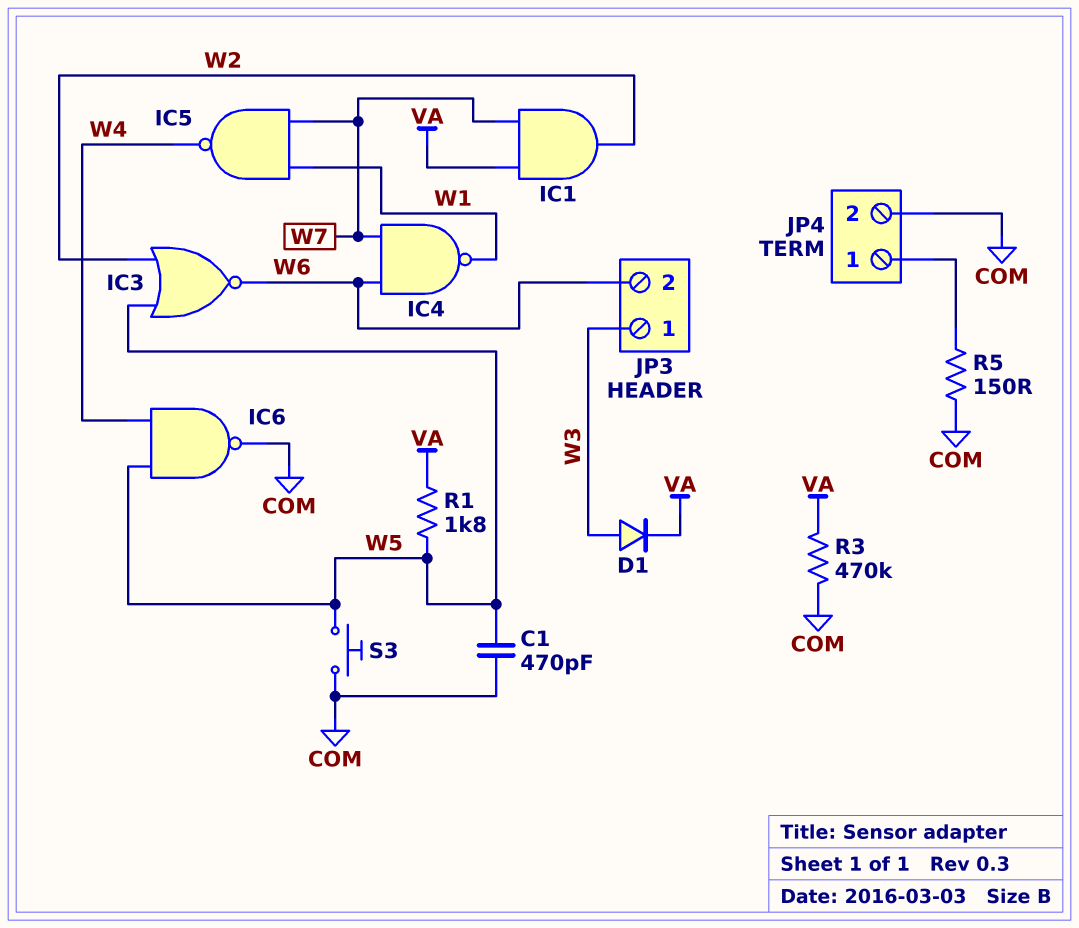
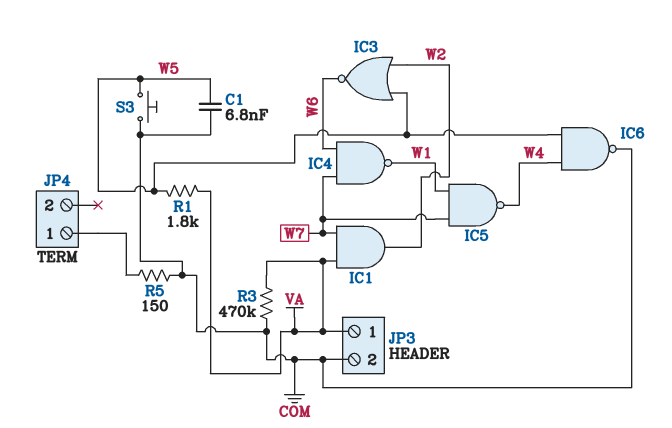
C1: 470pF (COM, W5) -> 6.8nF (COM, W5)
D1: diode (A W3, K VA) -> none
JP3 pin 1: W3 -> VA
JP3 pin 2: W6 -> COM
JP4 pin 2: COM -> none

